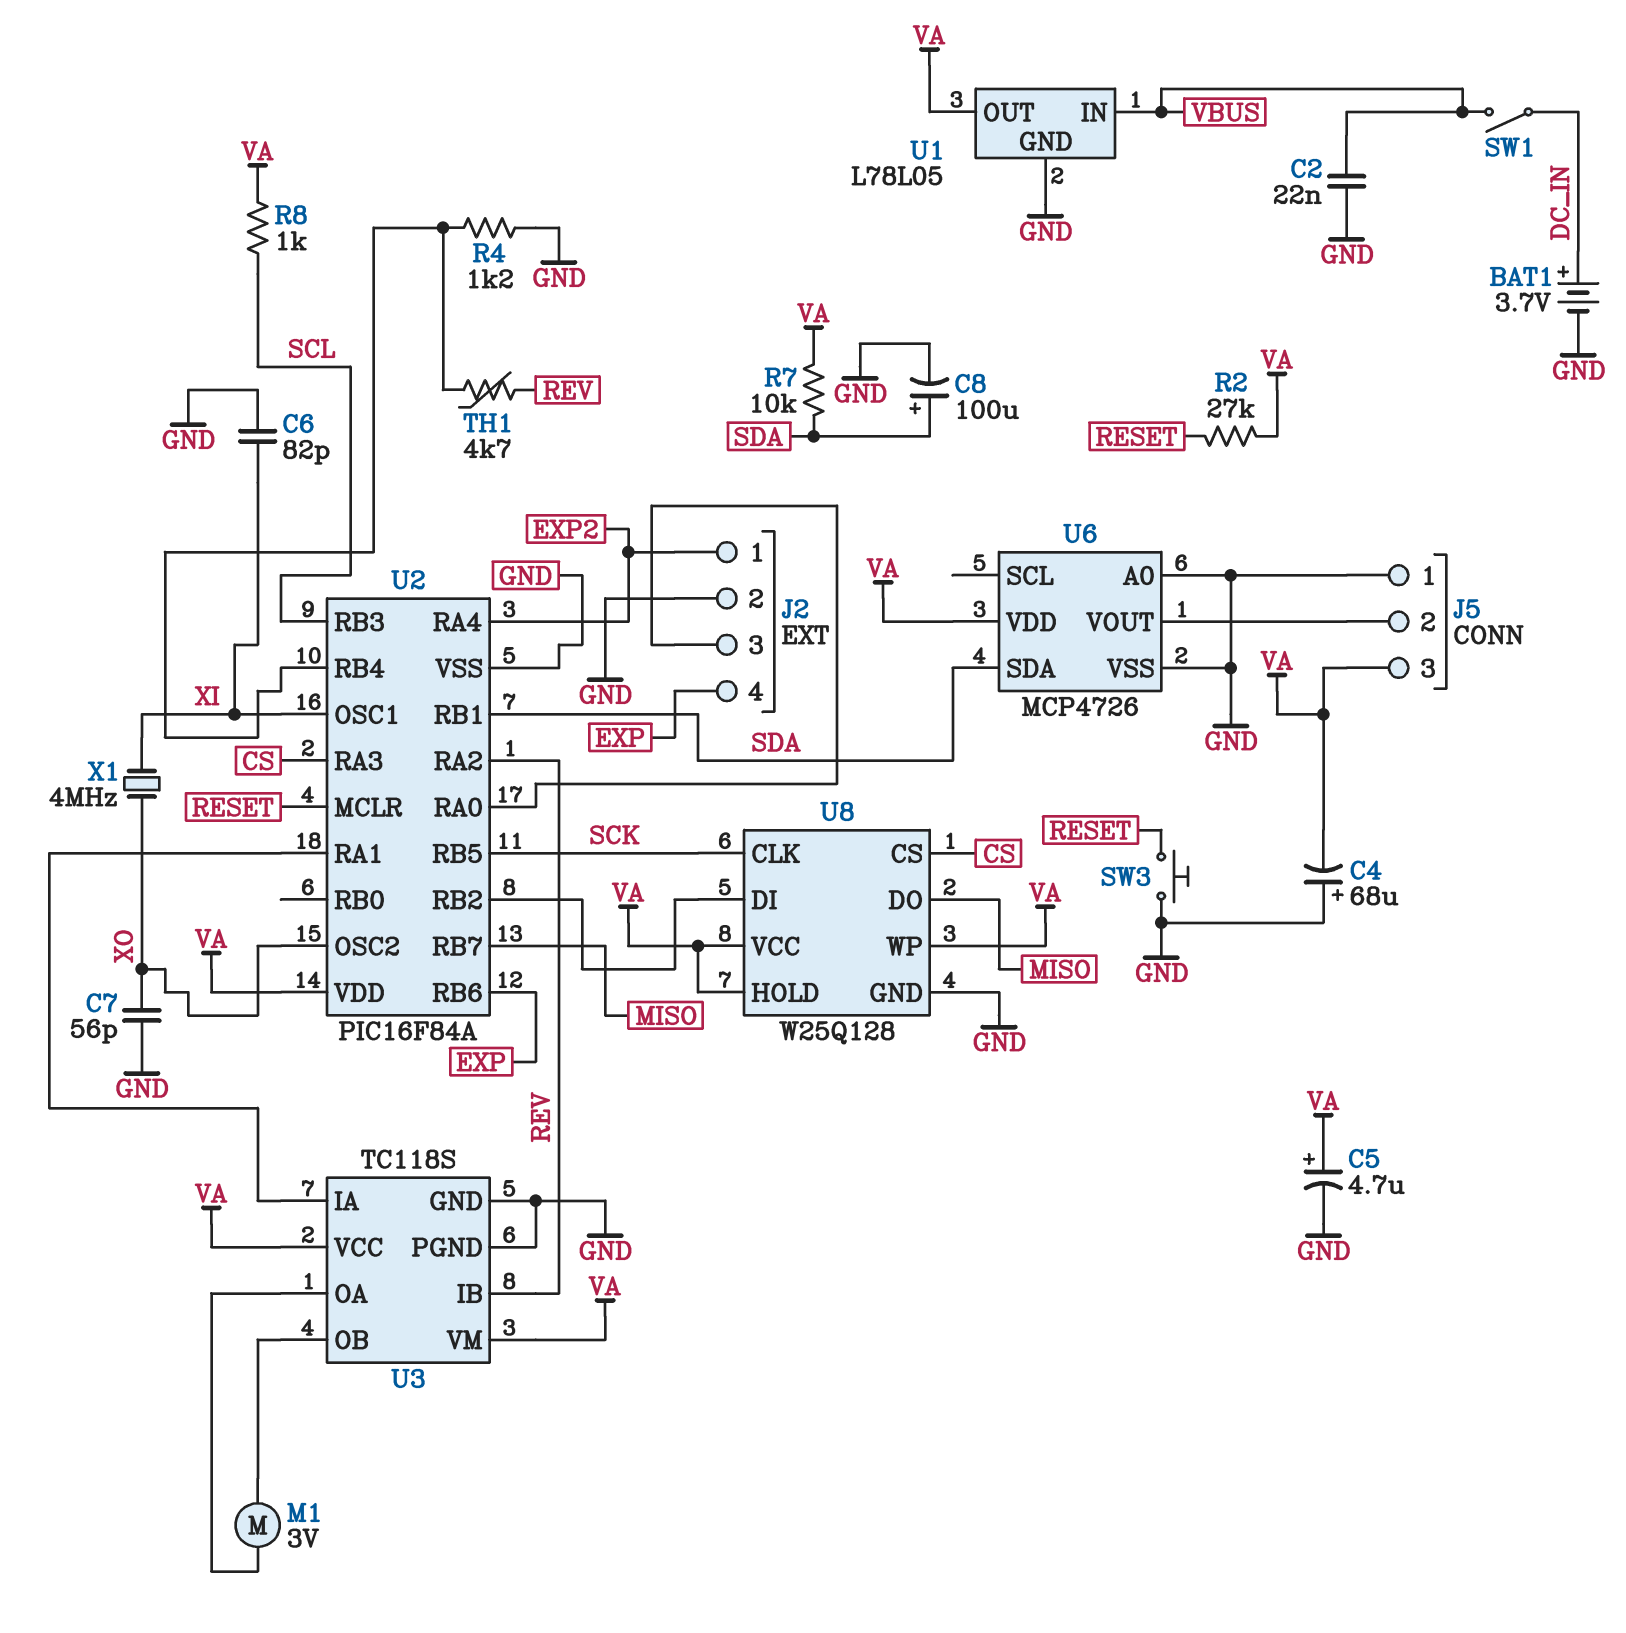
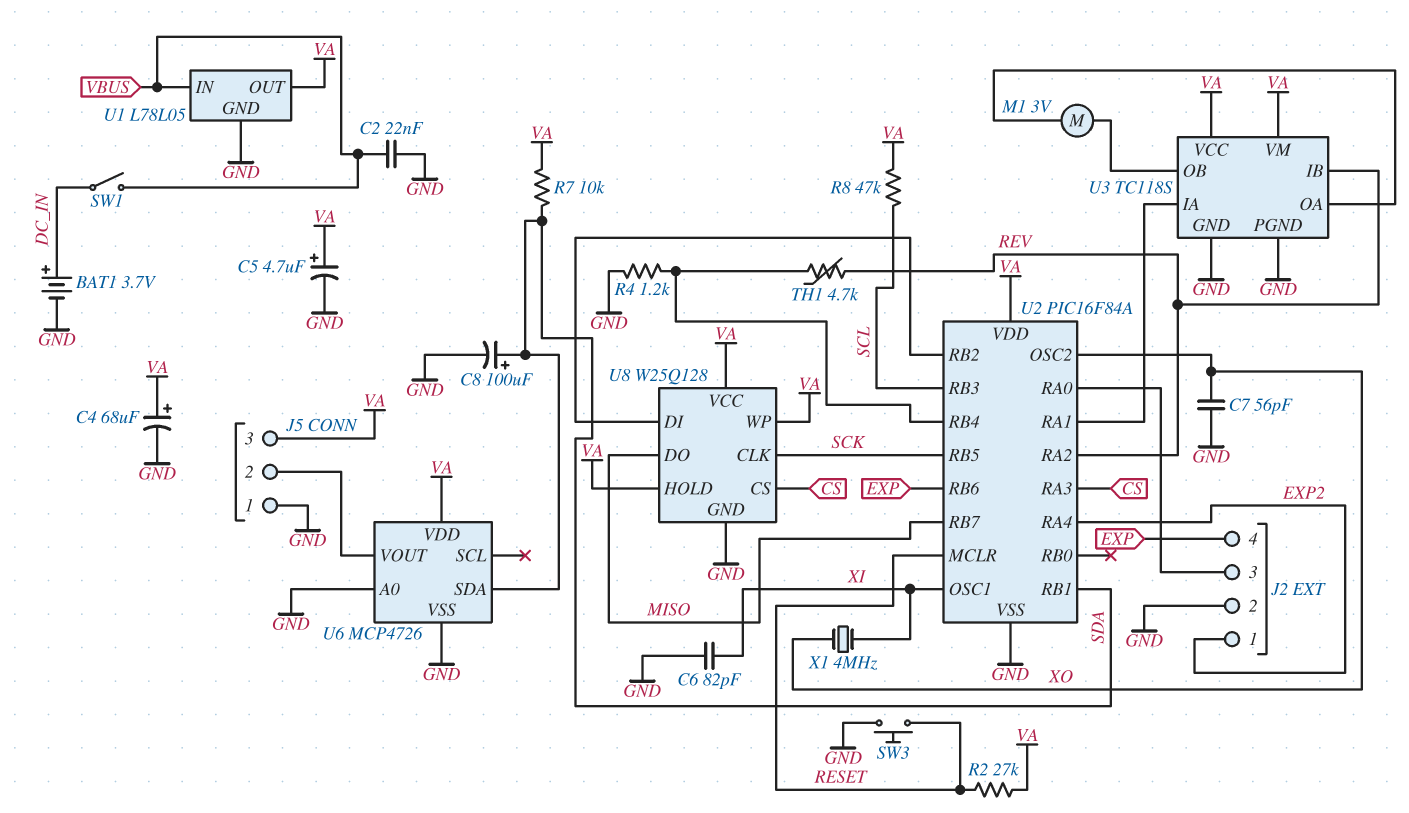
C4: 68uF (plus GND, minus VA) -> 68uF (plus VA, minus GND)
R8: 1k (SCL, VA) -> 47k (SCL, VA)

